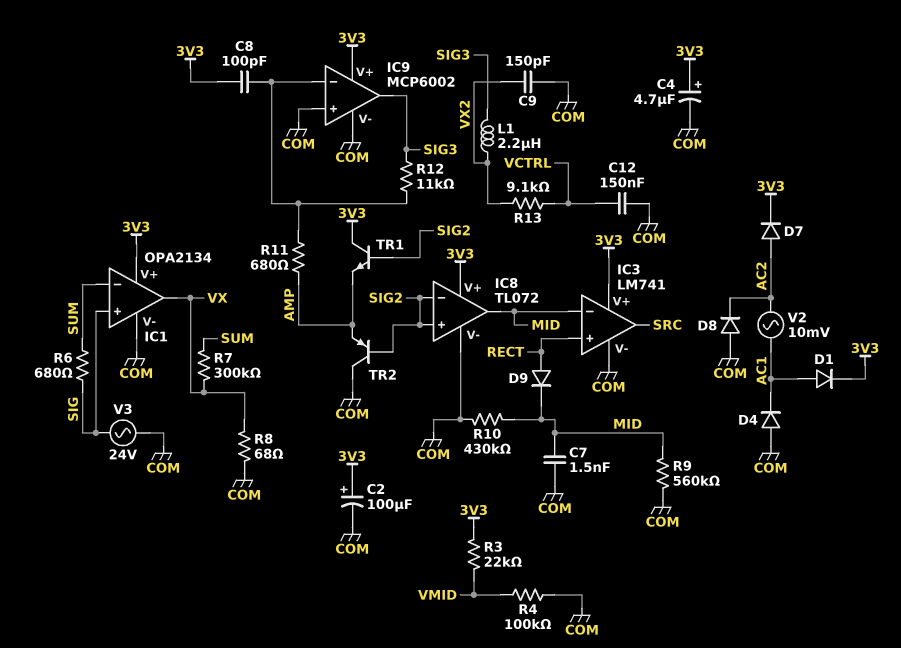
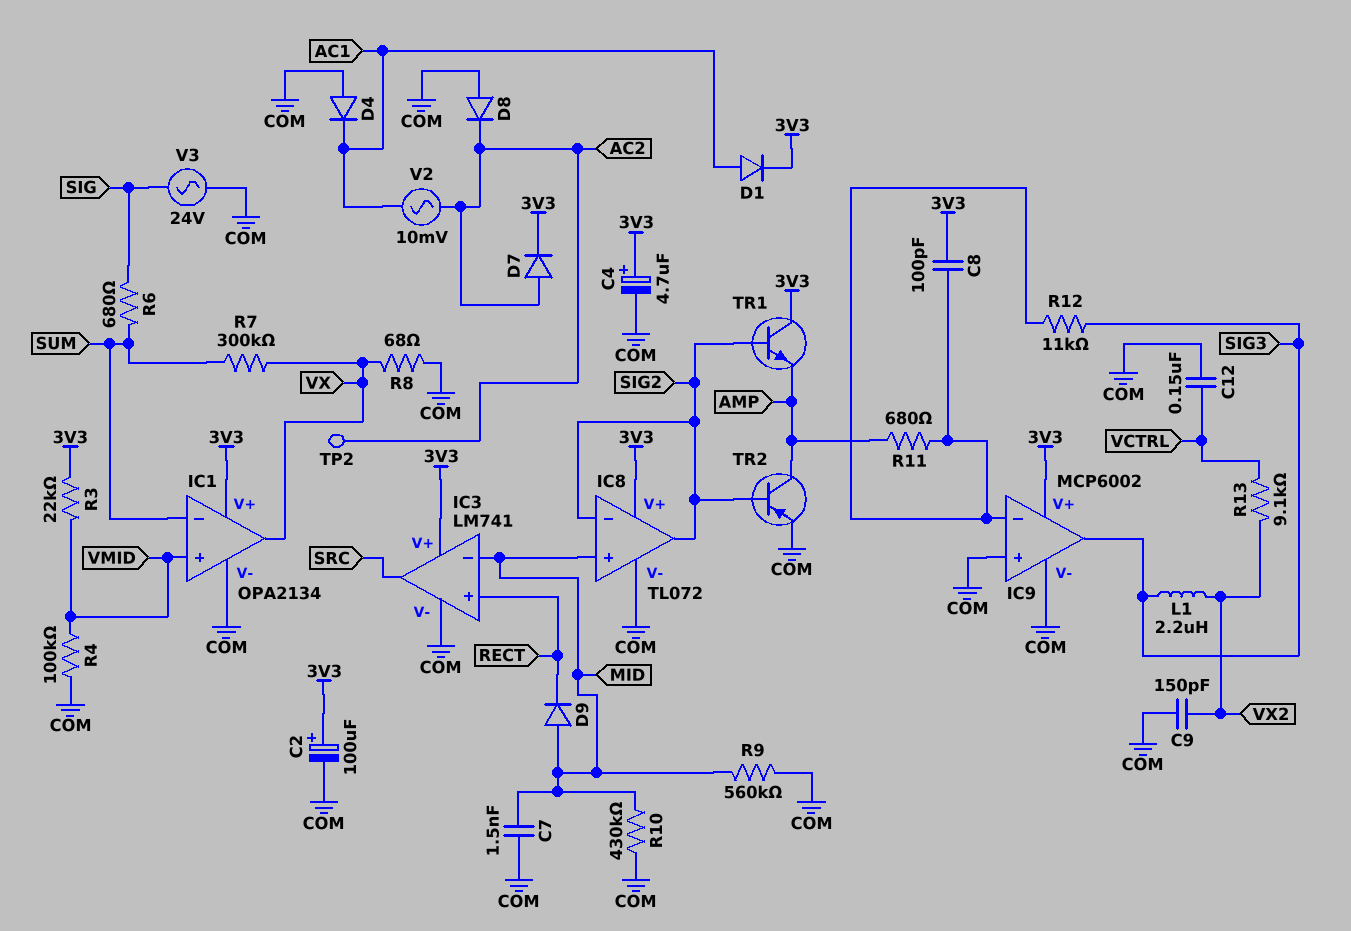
D9: diode (A RECT, K MID) -> diode (A MID, K RECT)
IC1 pin in+: SIG -> VMID
IC8 pin in+: SIG2 -> MID
IC8 pin out: MID -> SIG2
TP2: none -> test point (AC2)
TR2: PNP (B SIG2, C COM, E AMP) -> PNP (B SIG2, C AMP, E COM)

